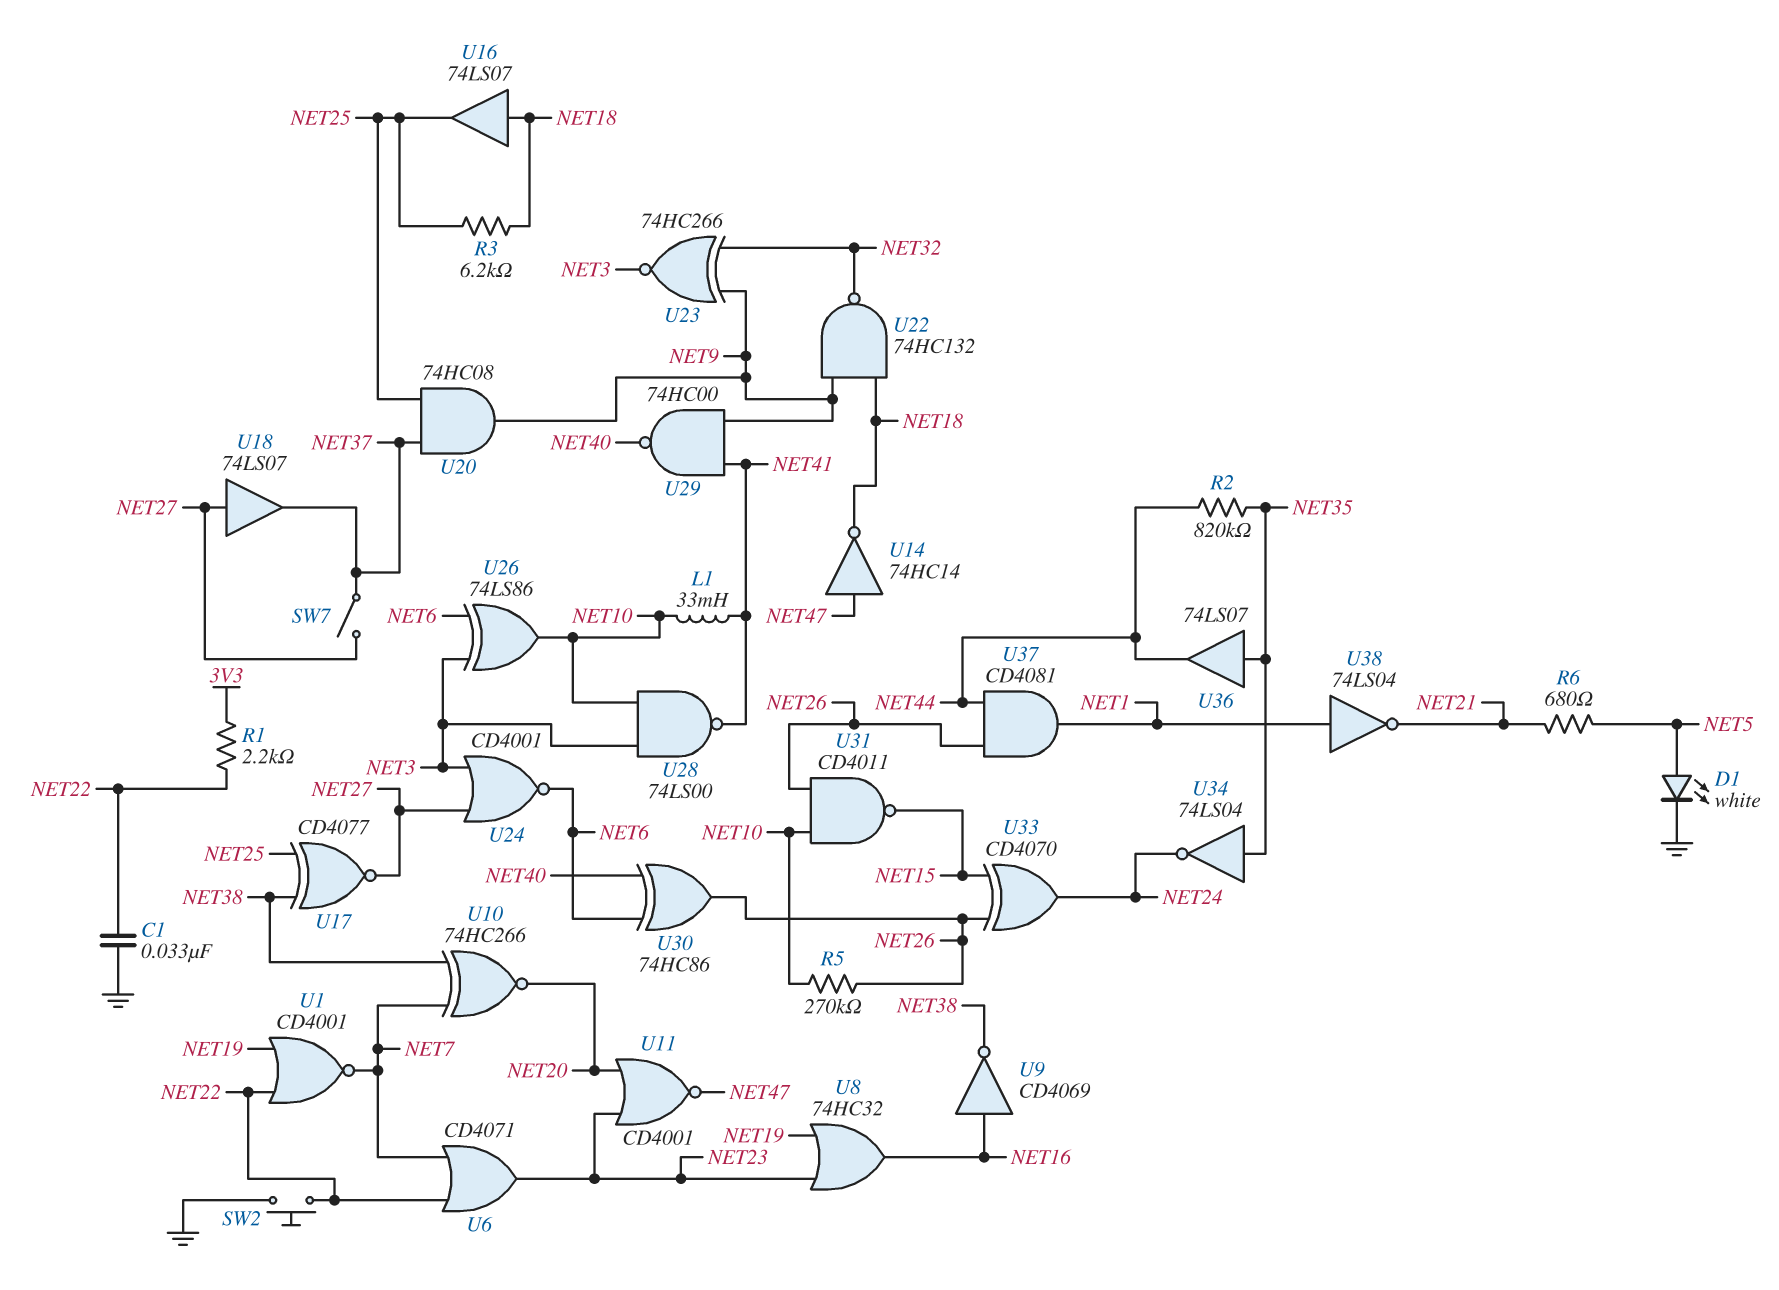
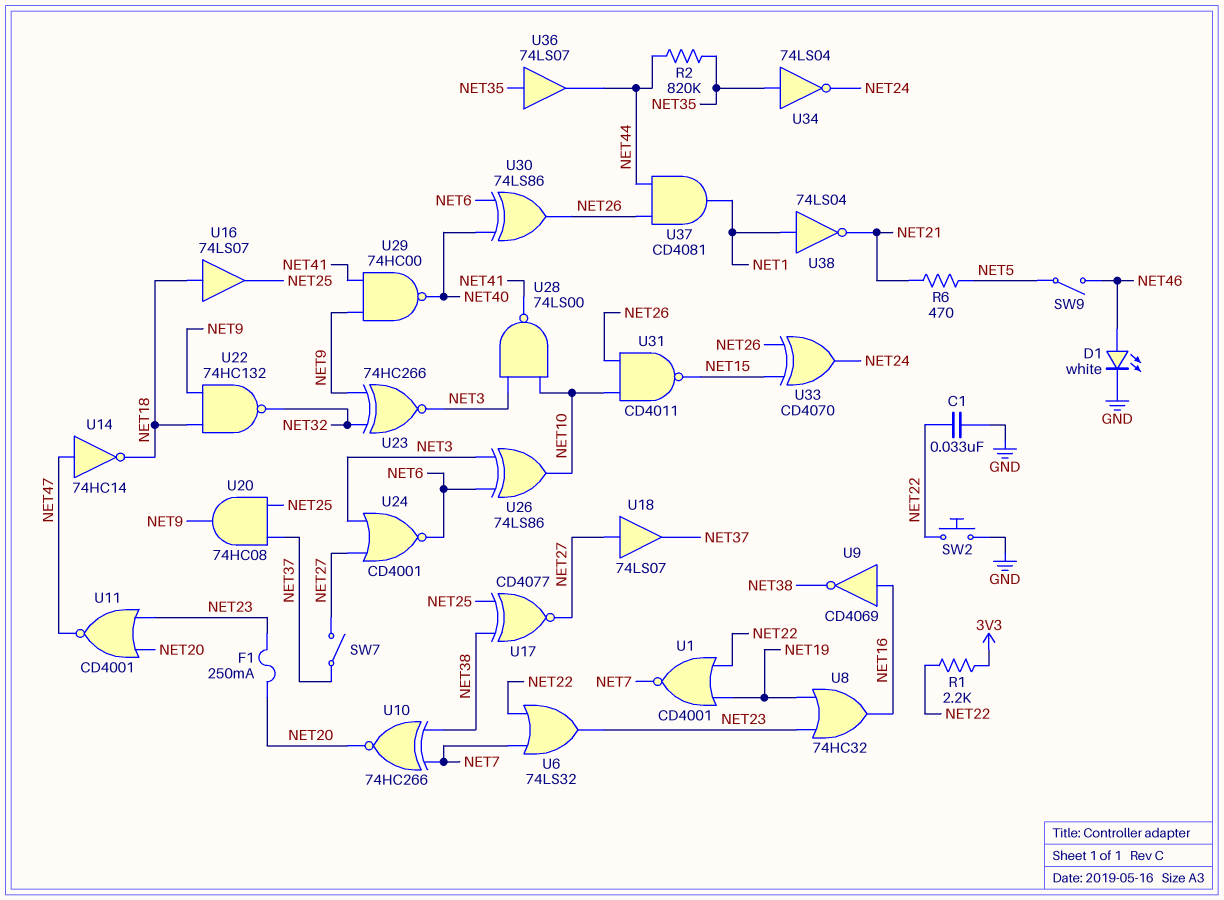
D1: LED white (A NET5, K GND) -> LED white (A NET46, K GND)
F1: none -> 250mA (NET20, NET23)
L1: 33mH (NET10, NET41) -> none
R3: 6.2k (NET18, NET25) -> none
R5: 270k (NET10, NET26) -> none
R6: 680 (NET5, NET21) -> 470 (NET5, NET21)
SW9: none -> switch (NET5, NET46)
U6: OR CD4071 (in NET7, in NET22, out NET23) -> OR 74LS32 (in NET7, in NET22, out NET23)
U30: XOR 74HC86 (in NET6, in NET40, out NET26) -> XOR 74LS86 (in NET6, in NET40, out NET26)

